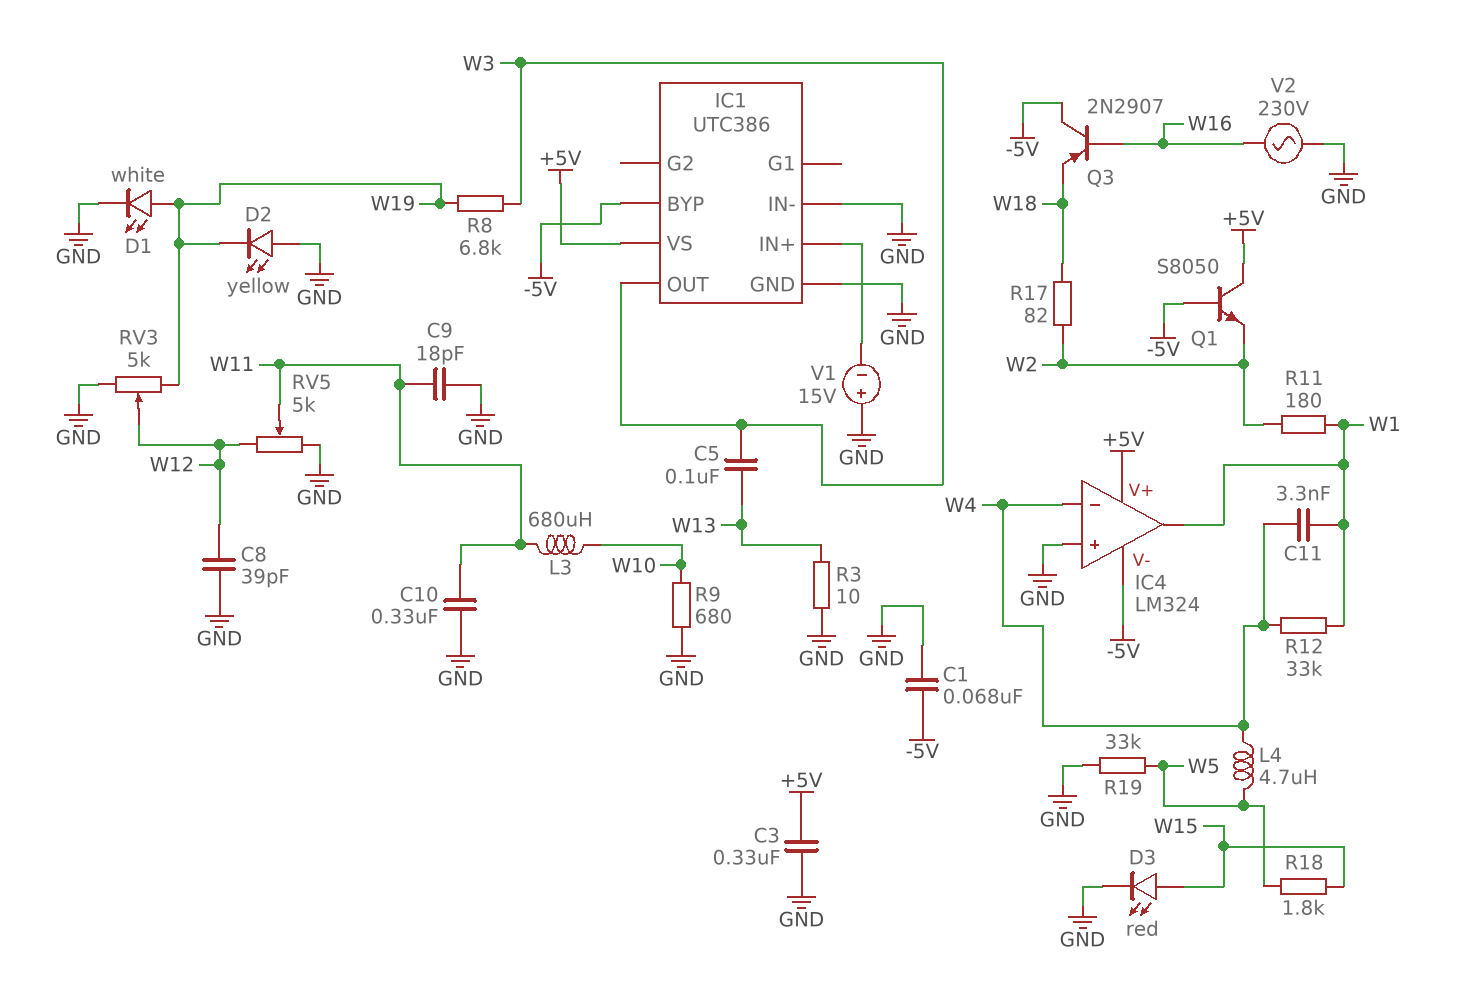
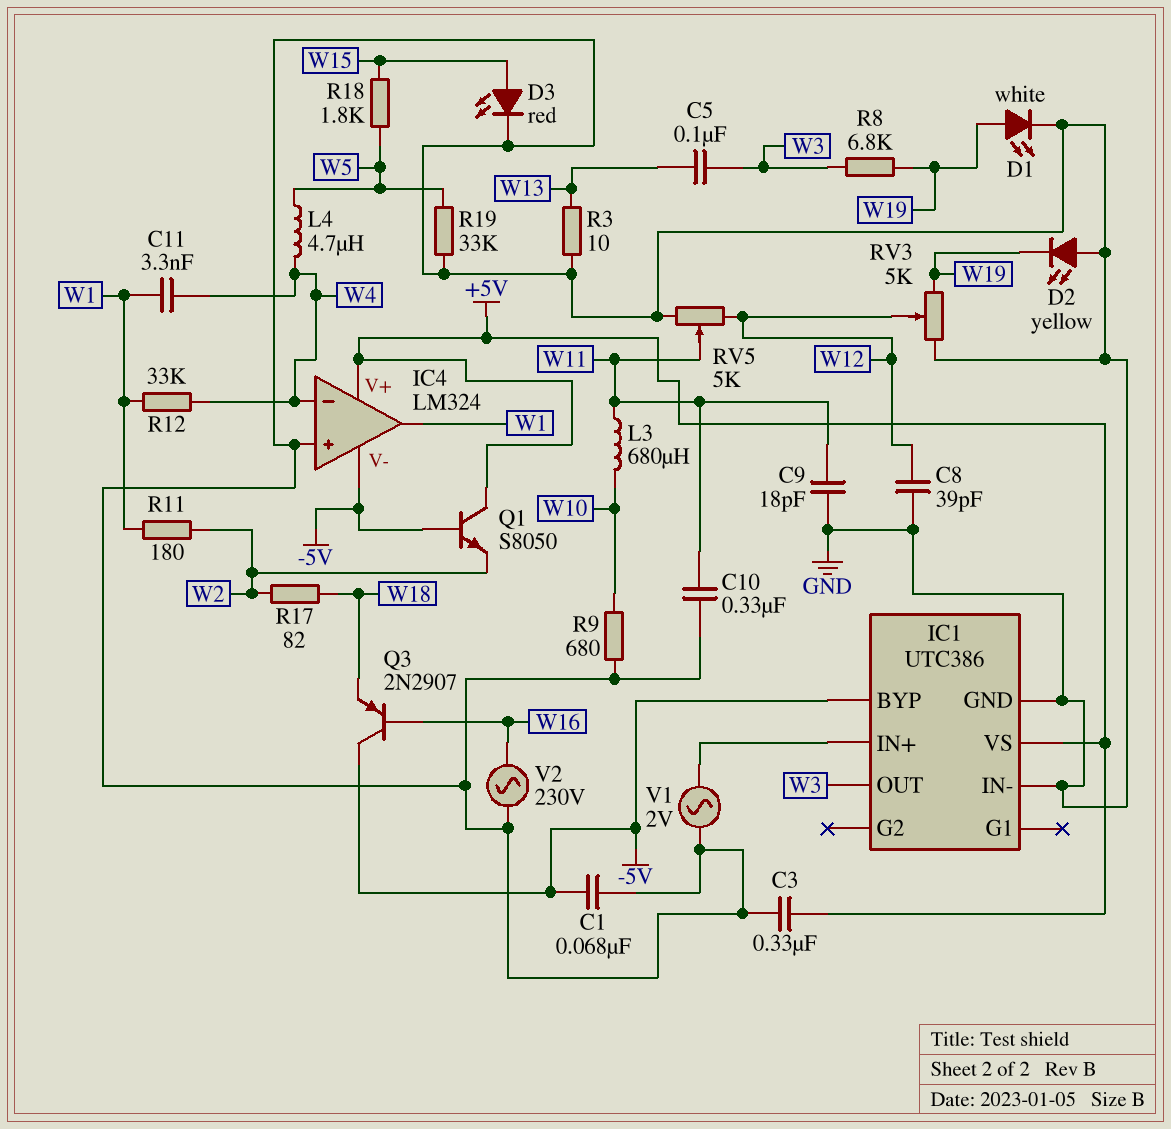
V1: 15V (plus GND, minus IC1/IN+) -> AC 2V (GND, IC1/IN+)

